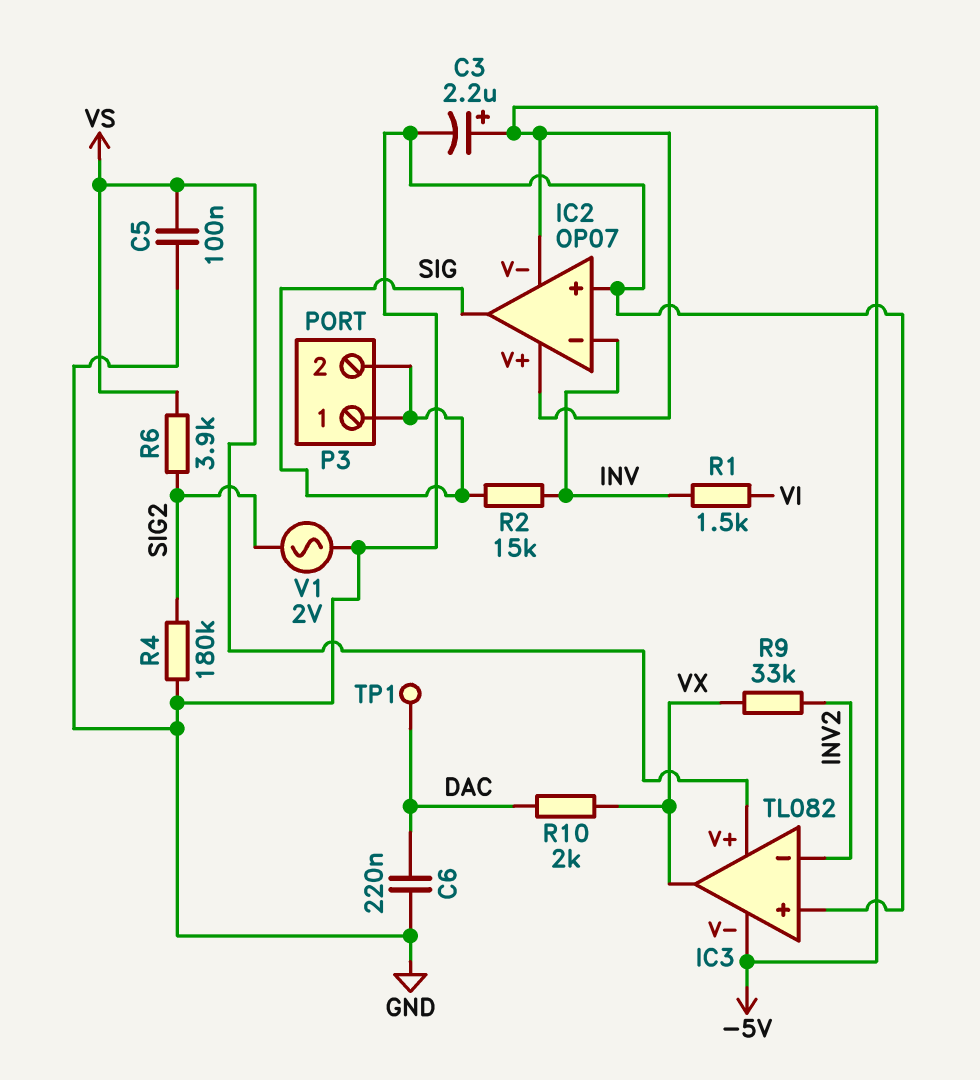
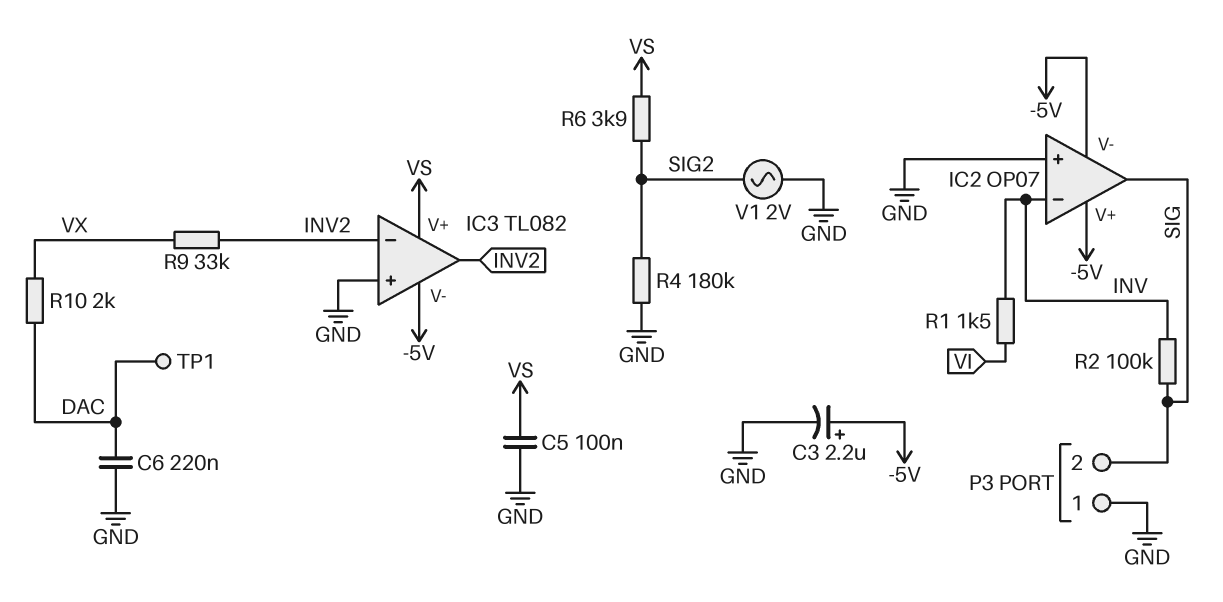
IC3 pin out: VX -> INV2
P3 pin 1: SIG -> GND
R2: 15k (INV, SIG) -> 100k (INV, SIG)

